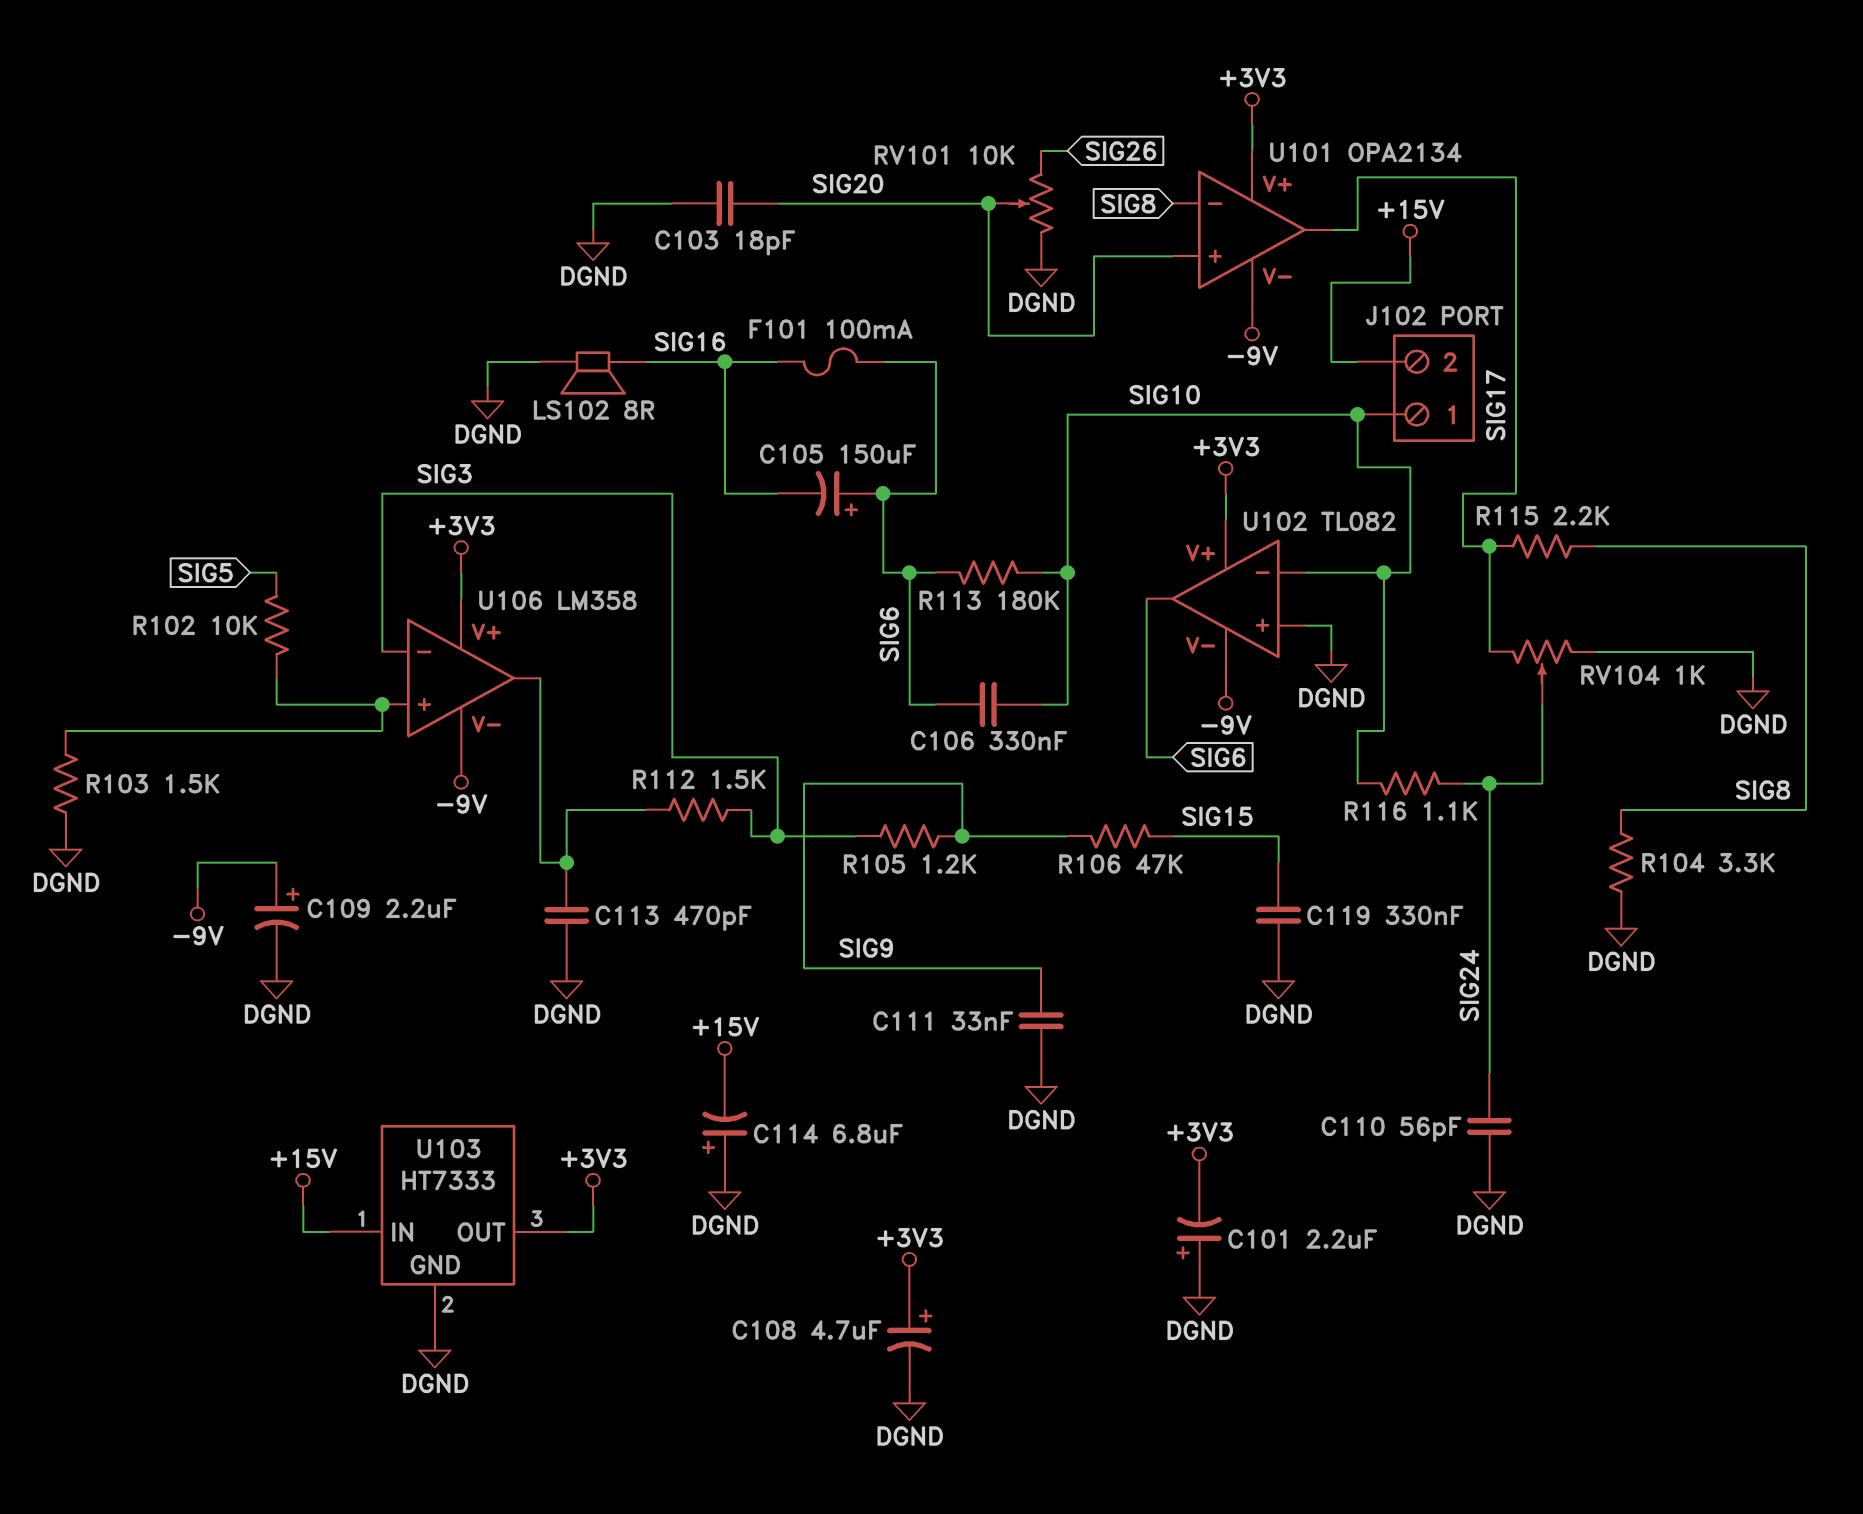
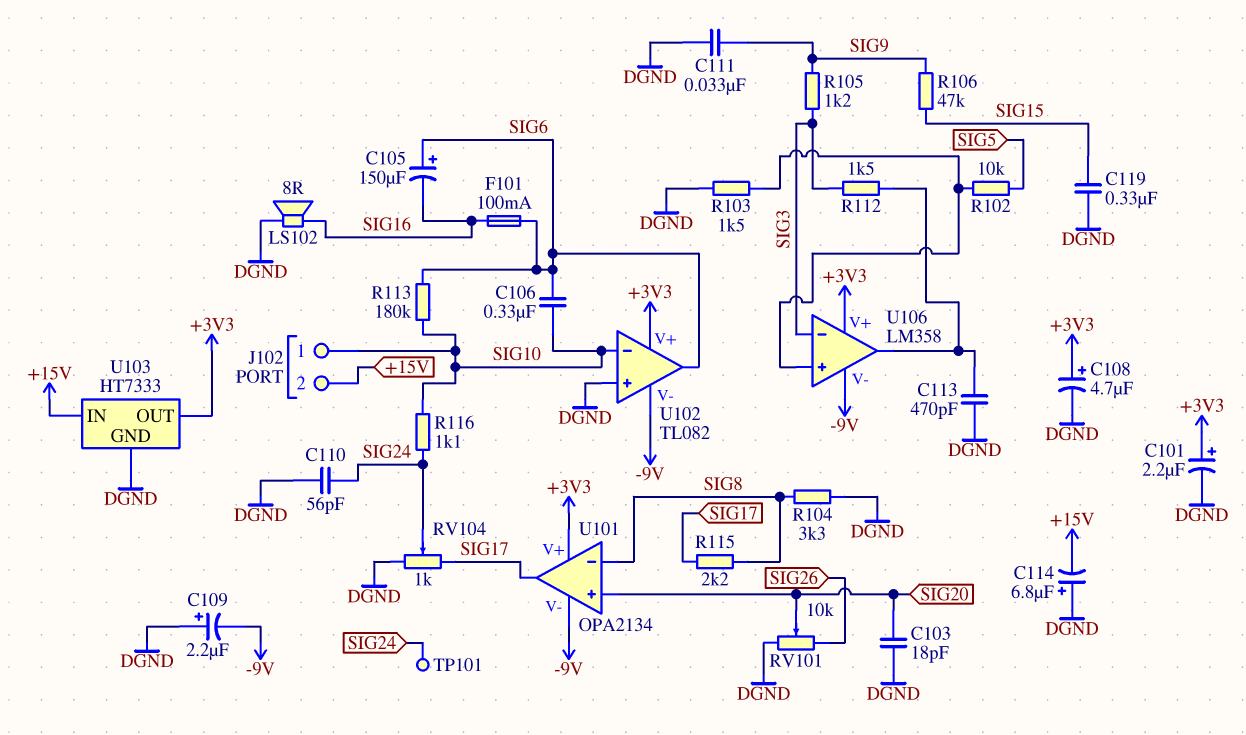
C101: 2.2uF (plus DGND, minus +3V3) -> 2.2uF (plus +3V3, minus DGND)
C109: 2.2uF (plus -9V, minus DGND) -> 2.2uF (plus DGND, minus -9V)
TP101: none -> test point (SIG24)

